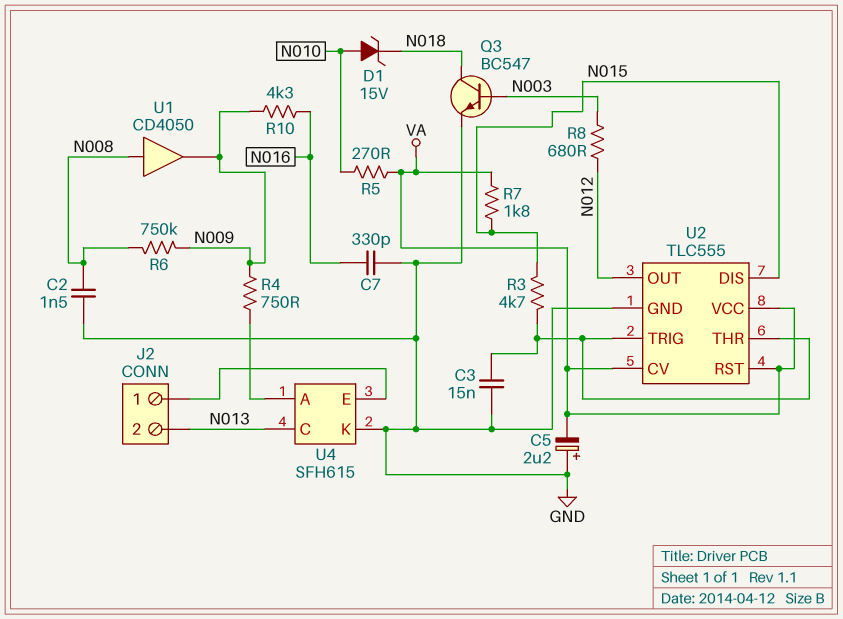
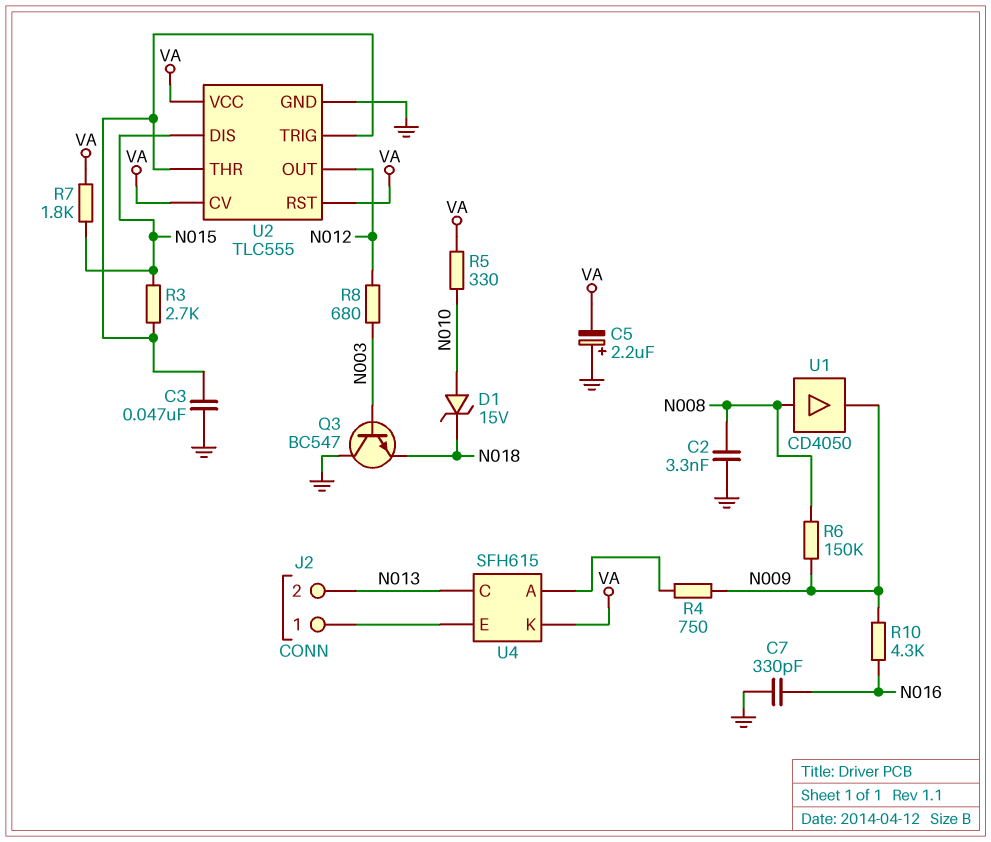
C2: 1.5nF (GND, N008) -> 3.3nF (GND, N008)
C3: 15nF (GND, U2/THR) -> 47nF (GND, U2/THR)
Q3: NPN BC547 (B N003, C N018, E GND) -> NPN BC547 (B N003, C GND, E N018)
R3: 4.7k (N015, U2/THR) -> 2.7k (N015, U2/THR)
R5: 270 (N010, VA) -> 330 (N010, VA)
R6: 750k (N008, N009) -> 150k (N008, N009)
U4 pin K: GND -> VA

